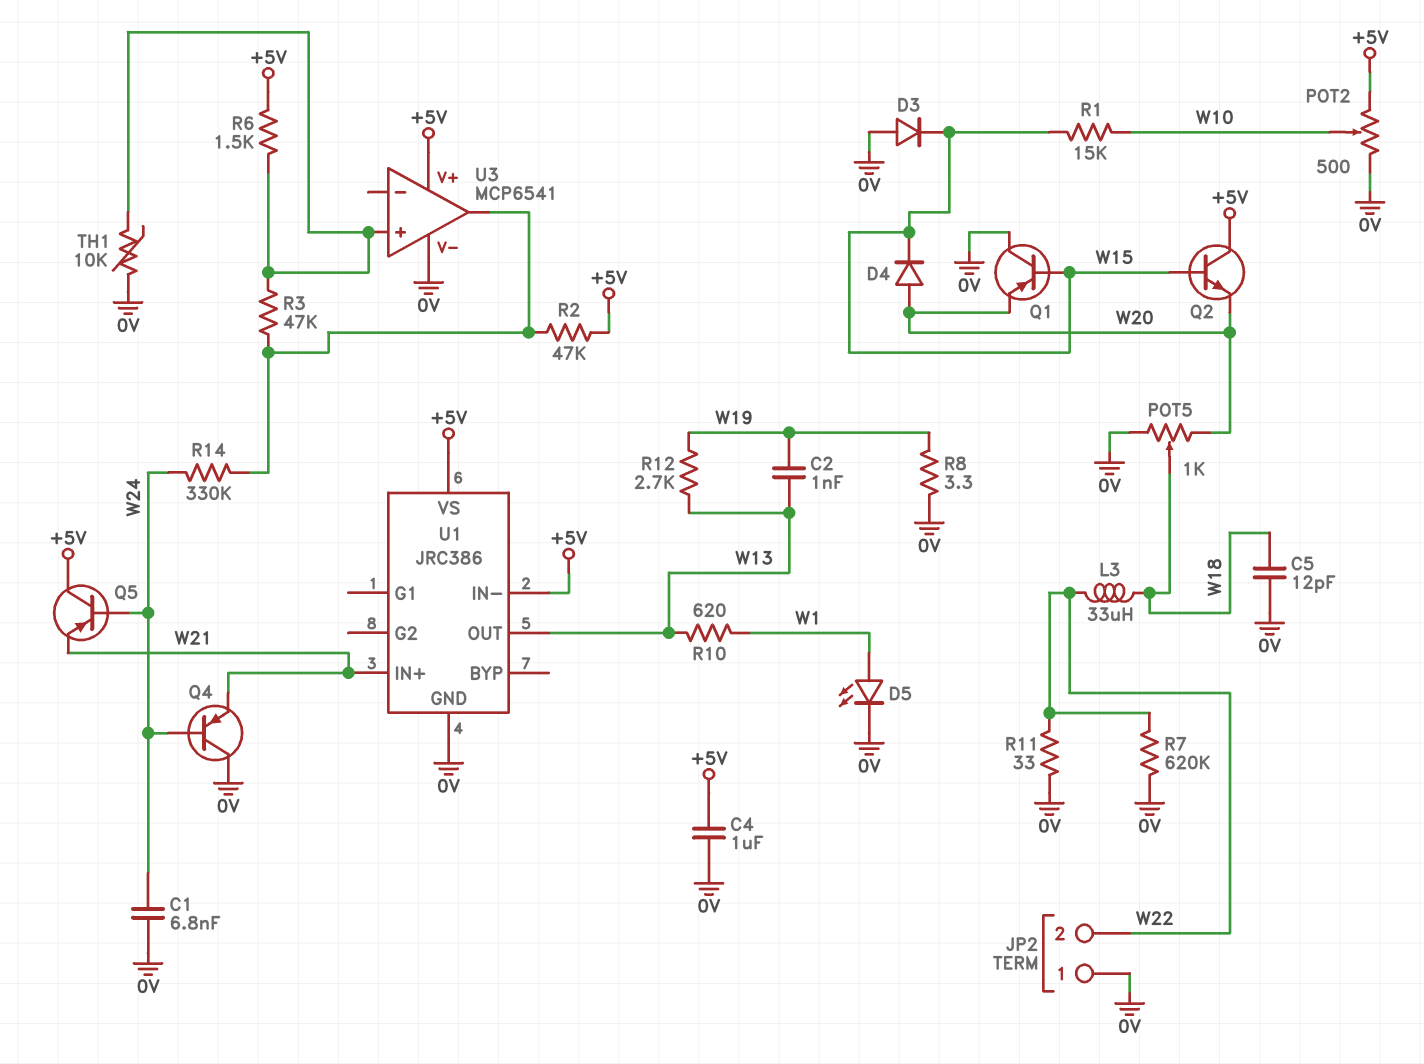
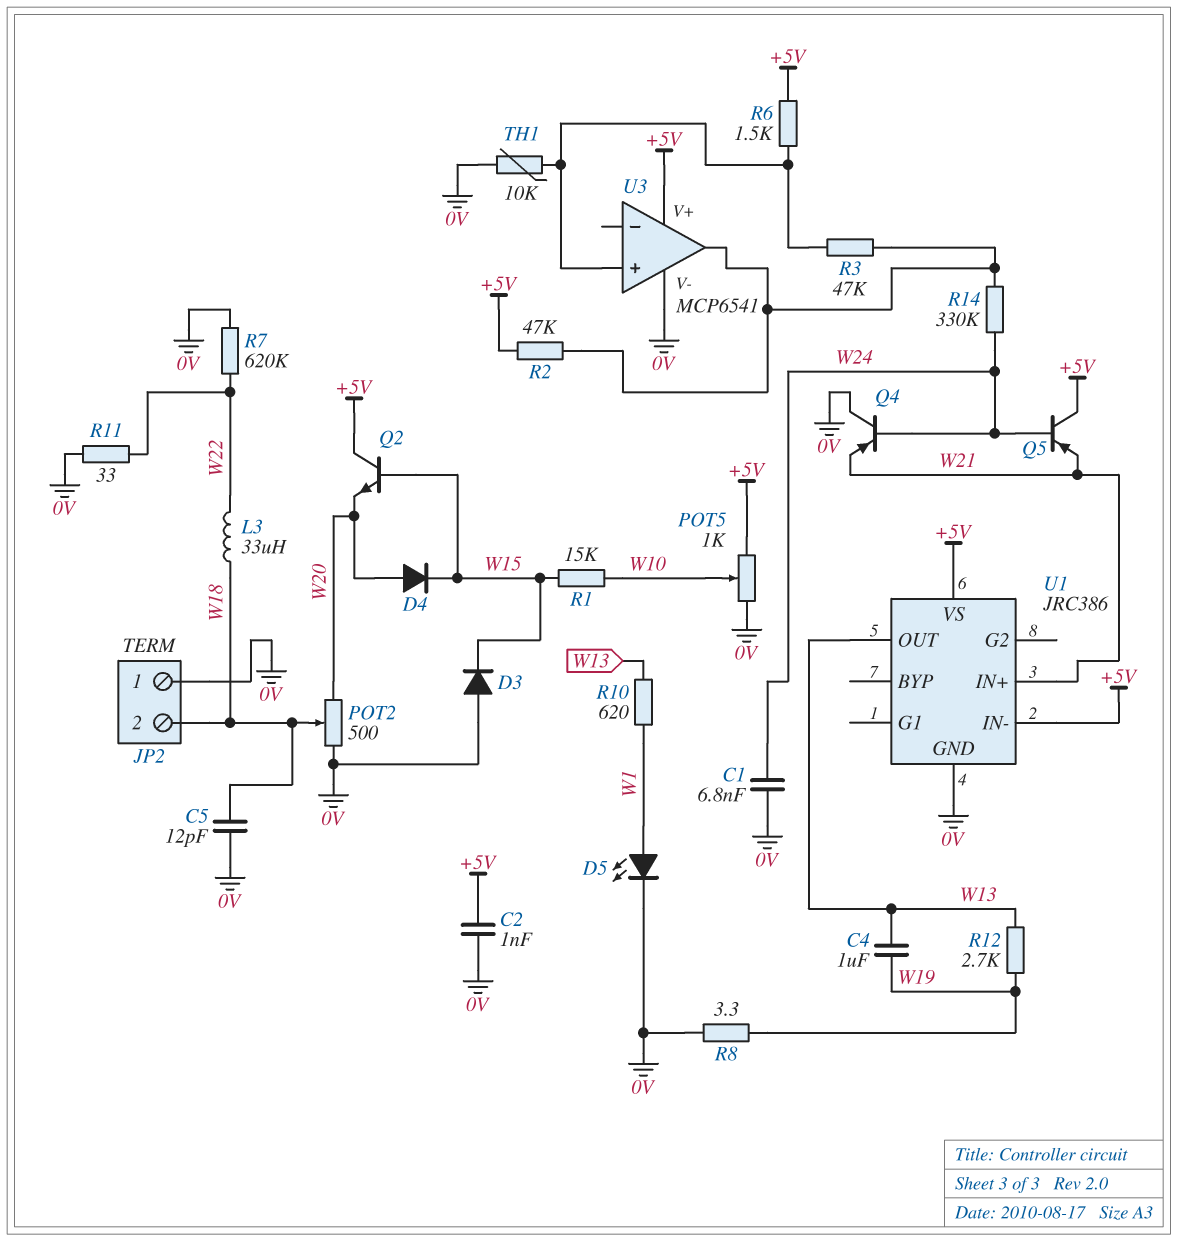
C2: 1nF (W13, W19) -> 1nF (+5V, 0V)
C4: 1uF (+5V, 0V) -> 1uF (W13, W19)
JP2 pin 2: W22 -> W18
POT2: 500 (+5V, 0V, wiper W10) -> 500 (0V, W20, wiper W18)
POT5: 1k (0V, W20, wiper W18) -> 1k (+5V, 0V, wiper W10)
Q1: PNP (B W15, C 0V, E W20) -> none

